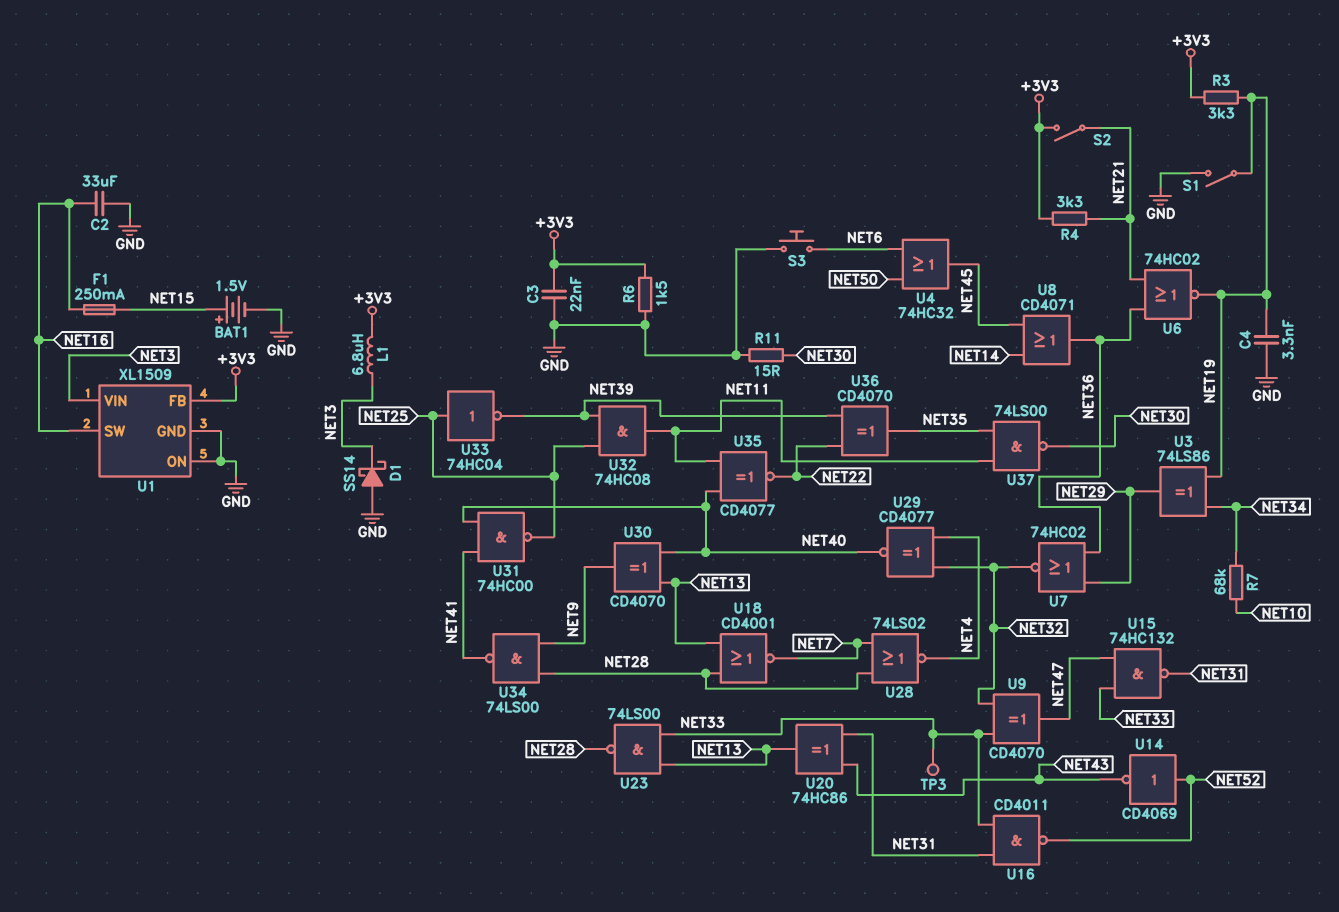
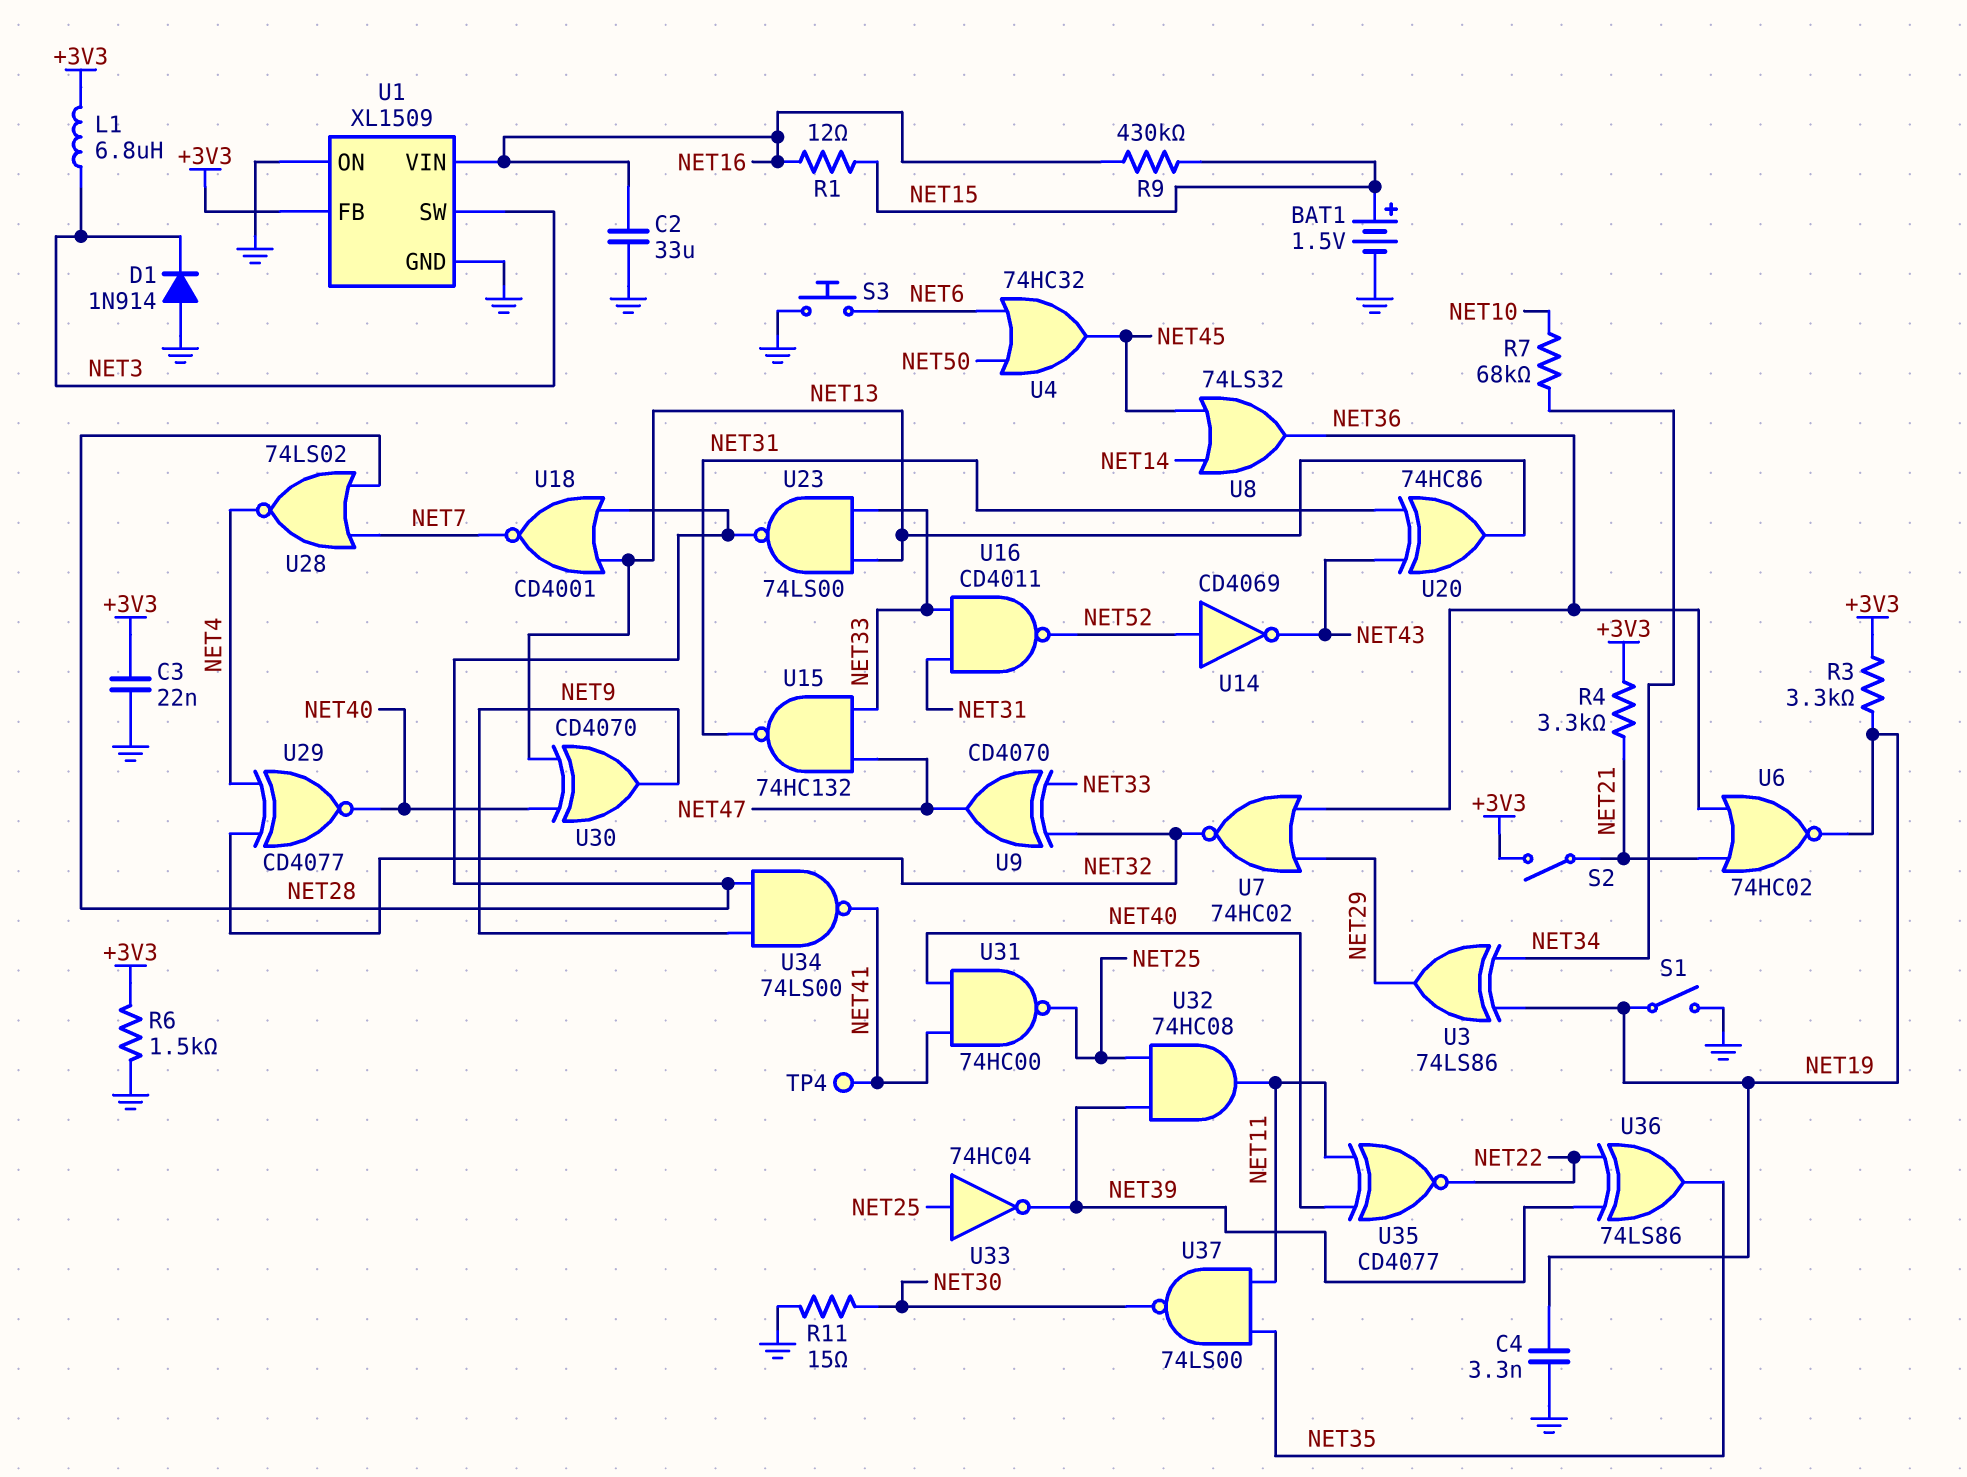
D1: schottky SS14 (A GND, K NET3) -> diode 1N914 (A GND, K NET3)
F1: 250mA (NET15, NET16) -> none
R1: none -> 12 (NET15, NET16)
R9: none -> 430k (NET15, NET16)
TP3: test point (NET33) -> none
TP4: none -> test point (NET41)
U1 pin SW: NET16 -> NET3
U1 pin VIN: NET3 -> NET16
U8: OR CD4071 (in NET14, in NET45, out NET36) -> OR 74LS32 (in NET14, in NET45, out NET36)
U36: XOR CD4070 (in NET22, in NET39, out NET35) -> XOR 74LS86 (in NET22, in NET39, out NET35)

